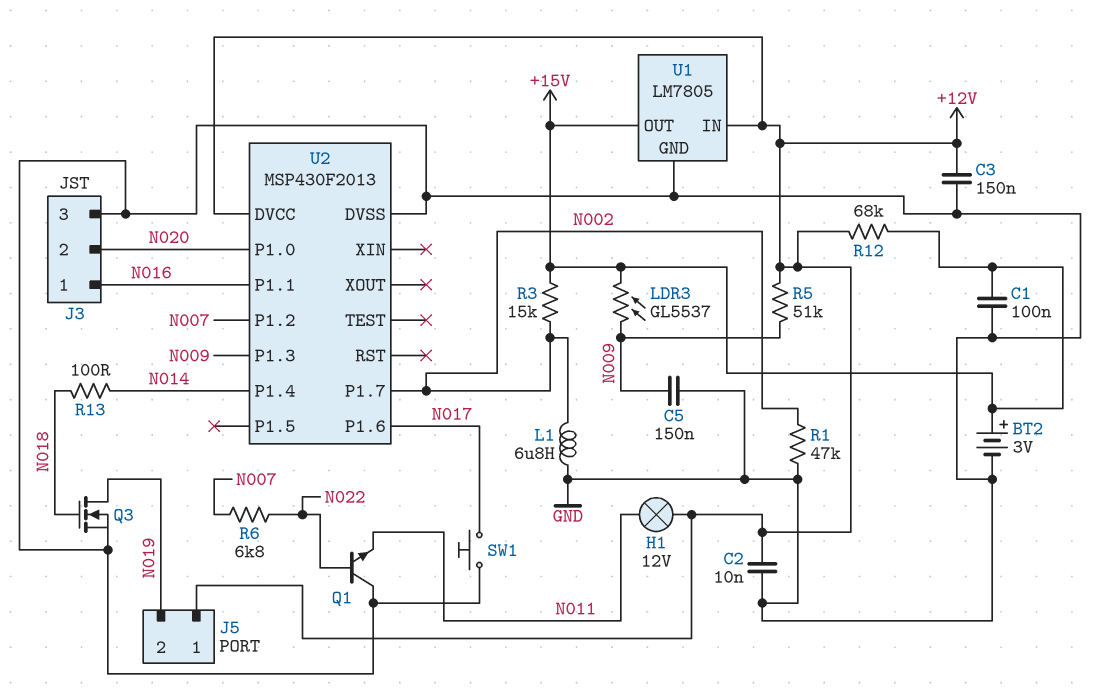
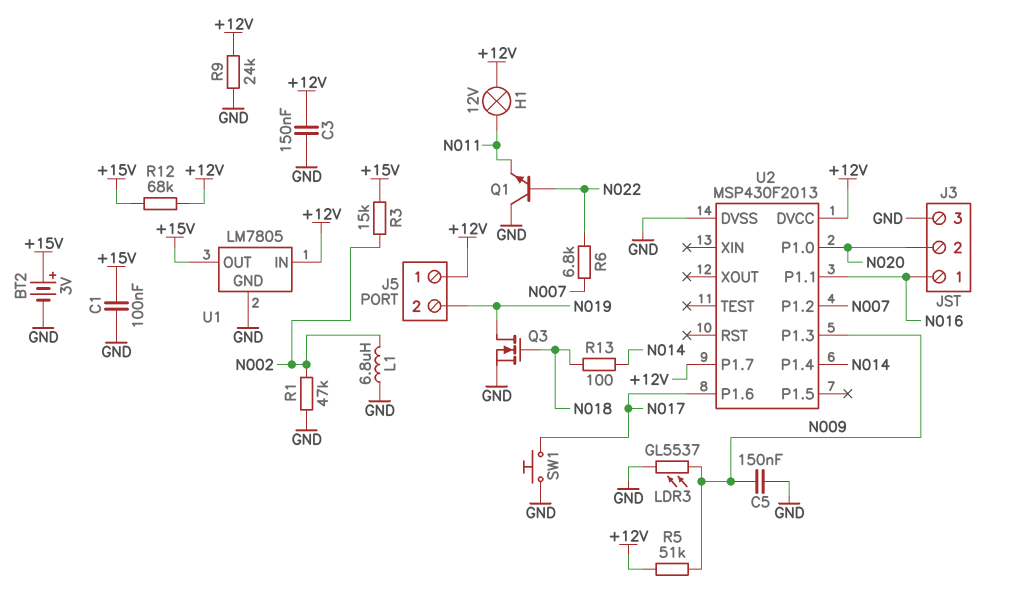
C2: 10nF (+12V, GND) -> none
LDR3: GL5537 (+15V, N009) -> GL5537 (GND, N009)
R9: none -> 24k (+12V, GND)
U2 pin P1.7: N002 -> +12V

